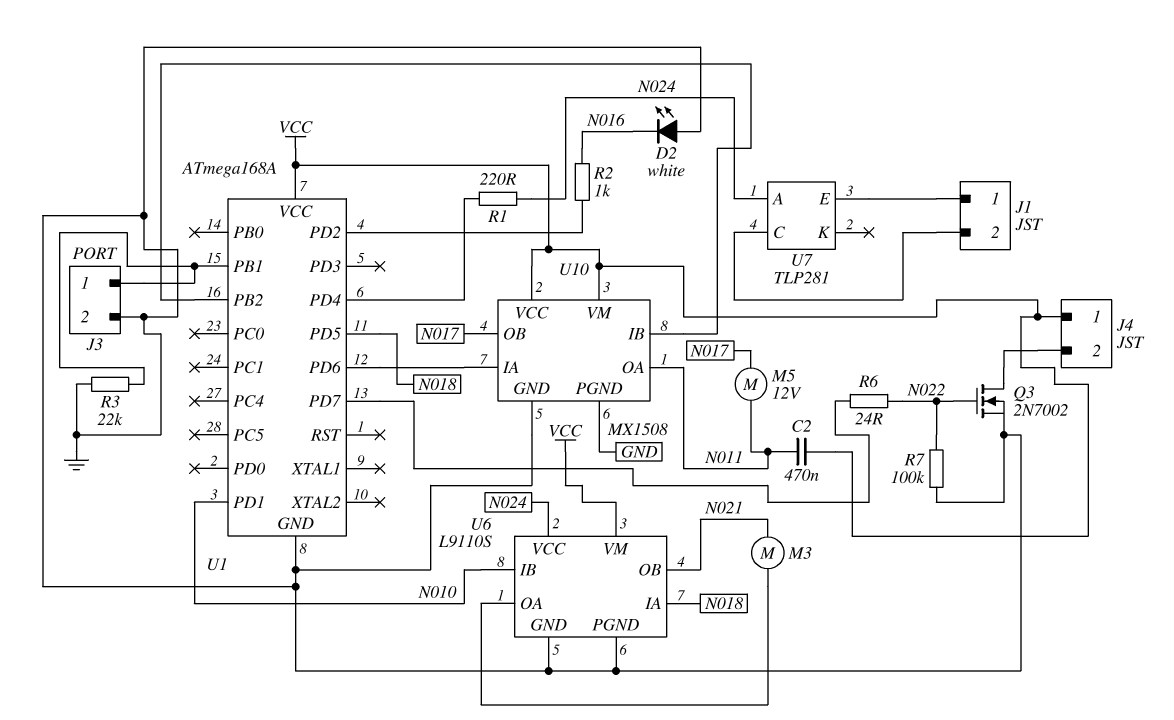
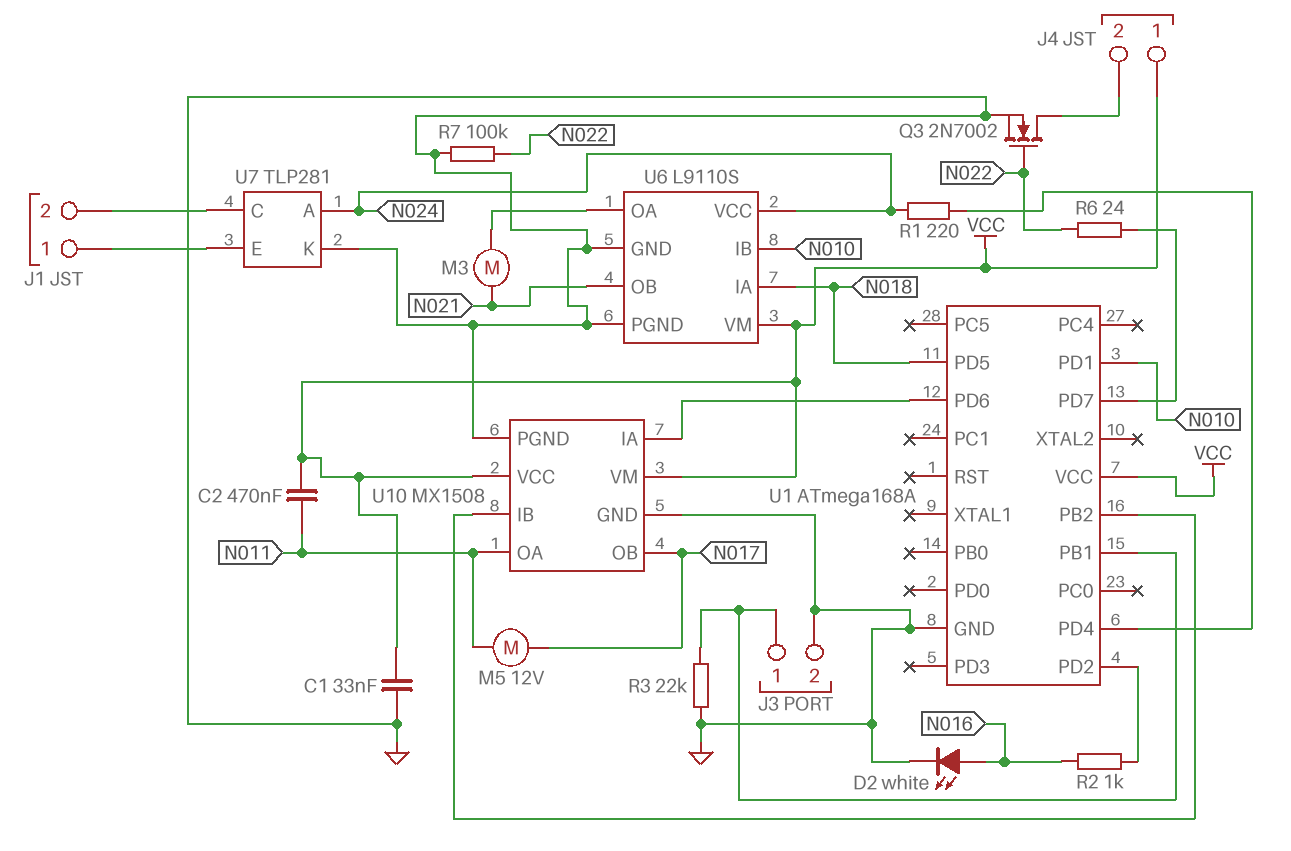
C1: none -> 33nF (GND, VCC)
D2: LED white (A GND, K N016) -> LED white (A N016, K GND)
U7 pin K: none -> GND

